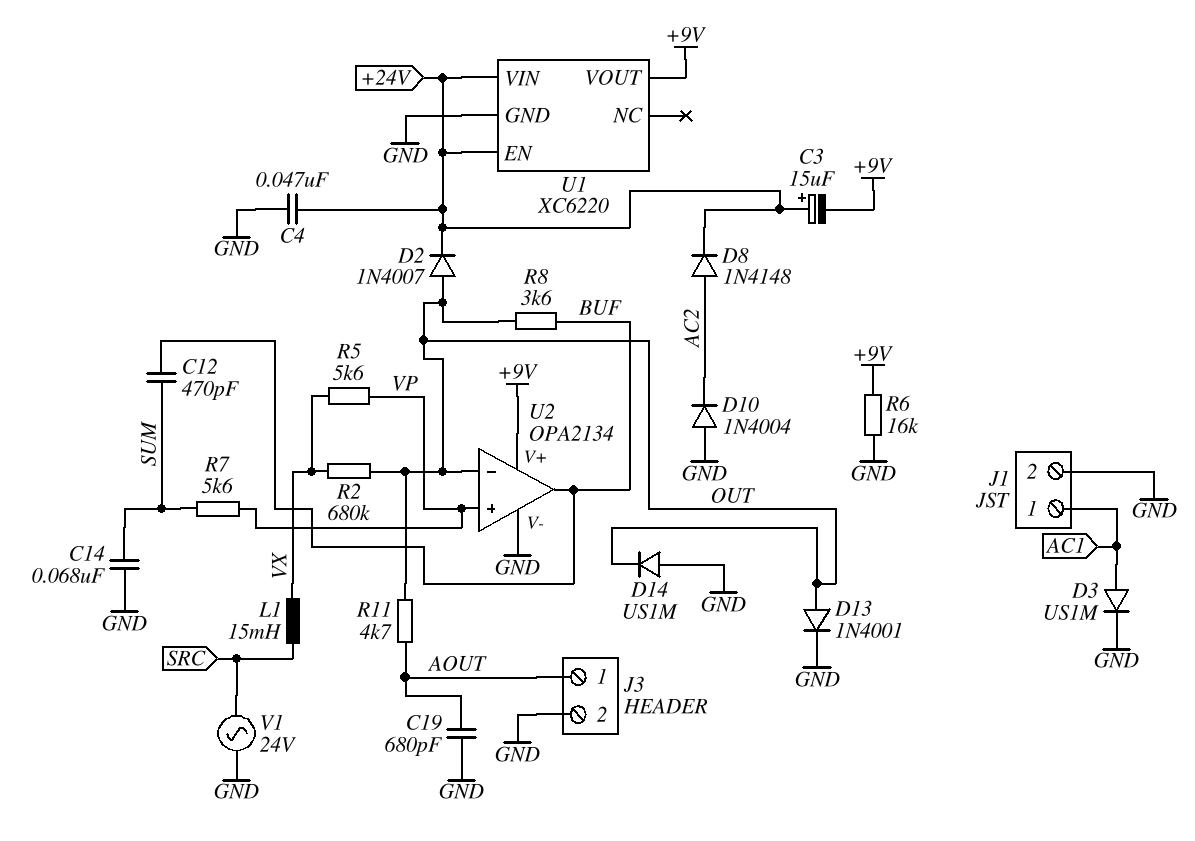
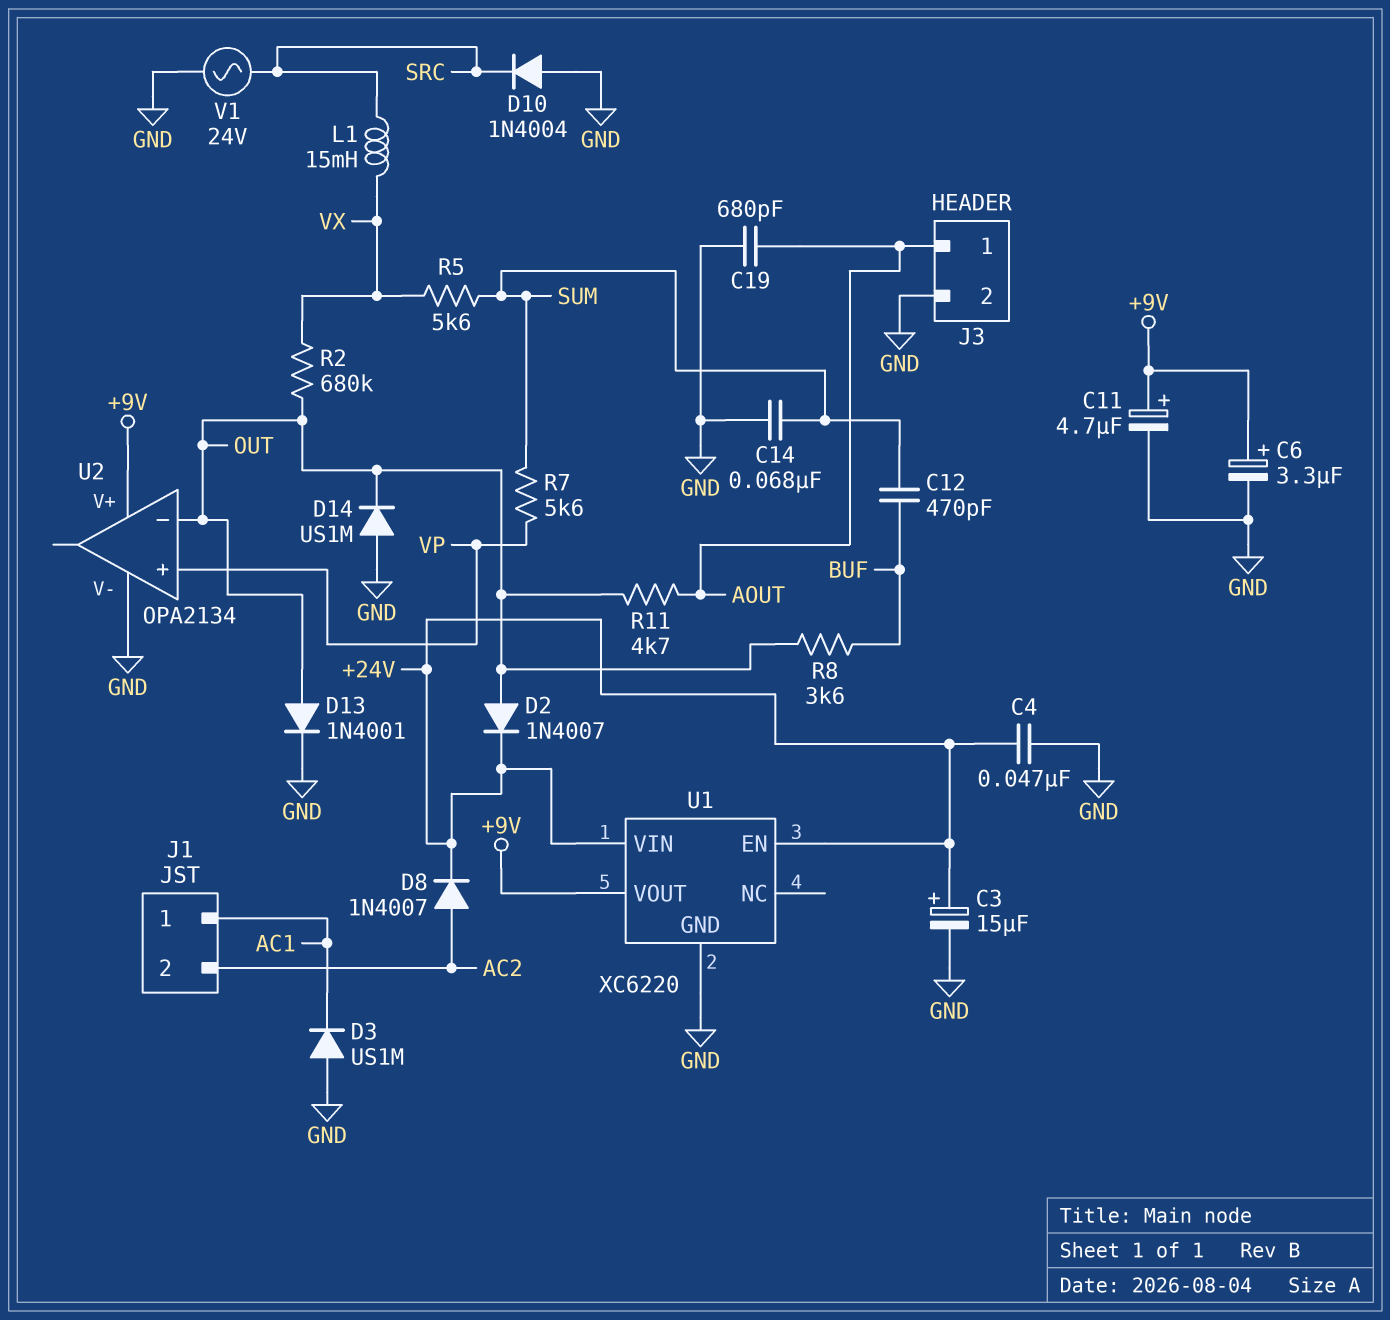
C3: 15uF (plus +24V, minus +9V) -> 15uF (plus +24V, minus GND)
C6: none -> 3.3uF (plus +9V, minus GND)
C11: none -> 4.7uF (plus +9V, minus GND)
D3: diode US1M (A AC1, K GND) -> diode US1M (A GND, K AC1)
D8: diode 1N4148 (A AC2, K +24V) -> diode 1N4007 (A AC2, K +24V)
D10: diode 1N4004 (A GND, K AC2) -> diode 1N4004 (A GND, K SRC)
J1 pin 2: GND -> AC2
R5: 5.6k (VP, VX) -> 5.6k (SUM, VX)
R6: 16k (+9V, GND) -> none
U2 pin out: BUF -> none

